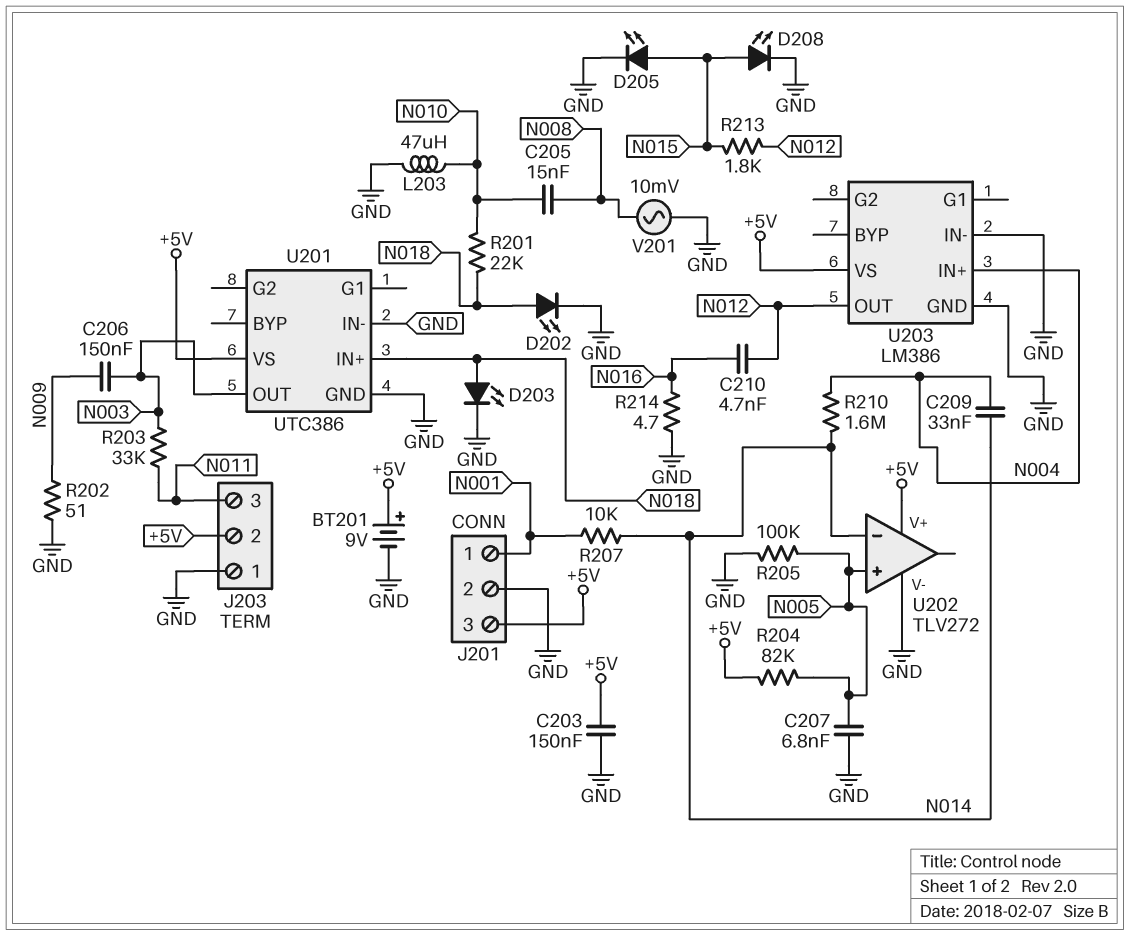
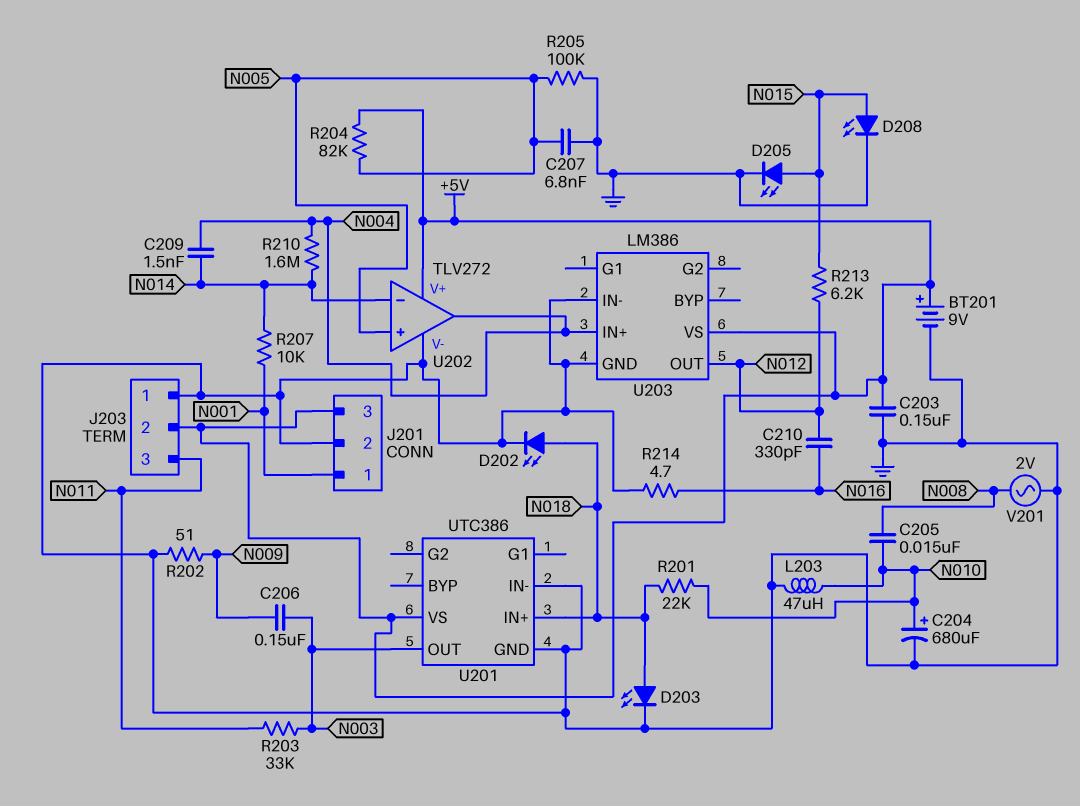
C204: none -> 680uF (plus N010, minus GND)
C209: 33nF (N004, N014) -> 1.5nF (N004, N014)
C210: 4.7nF (N012, N016) -> 330pF (N012, N016)
R213: 1.8k (N012, N015) -> 6.2k (N012, N015)
U202 pin out: none -> N004
V201: AC 10mV (GND, N008) -> AC 2V (GND, N008)

